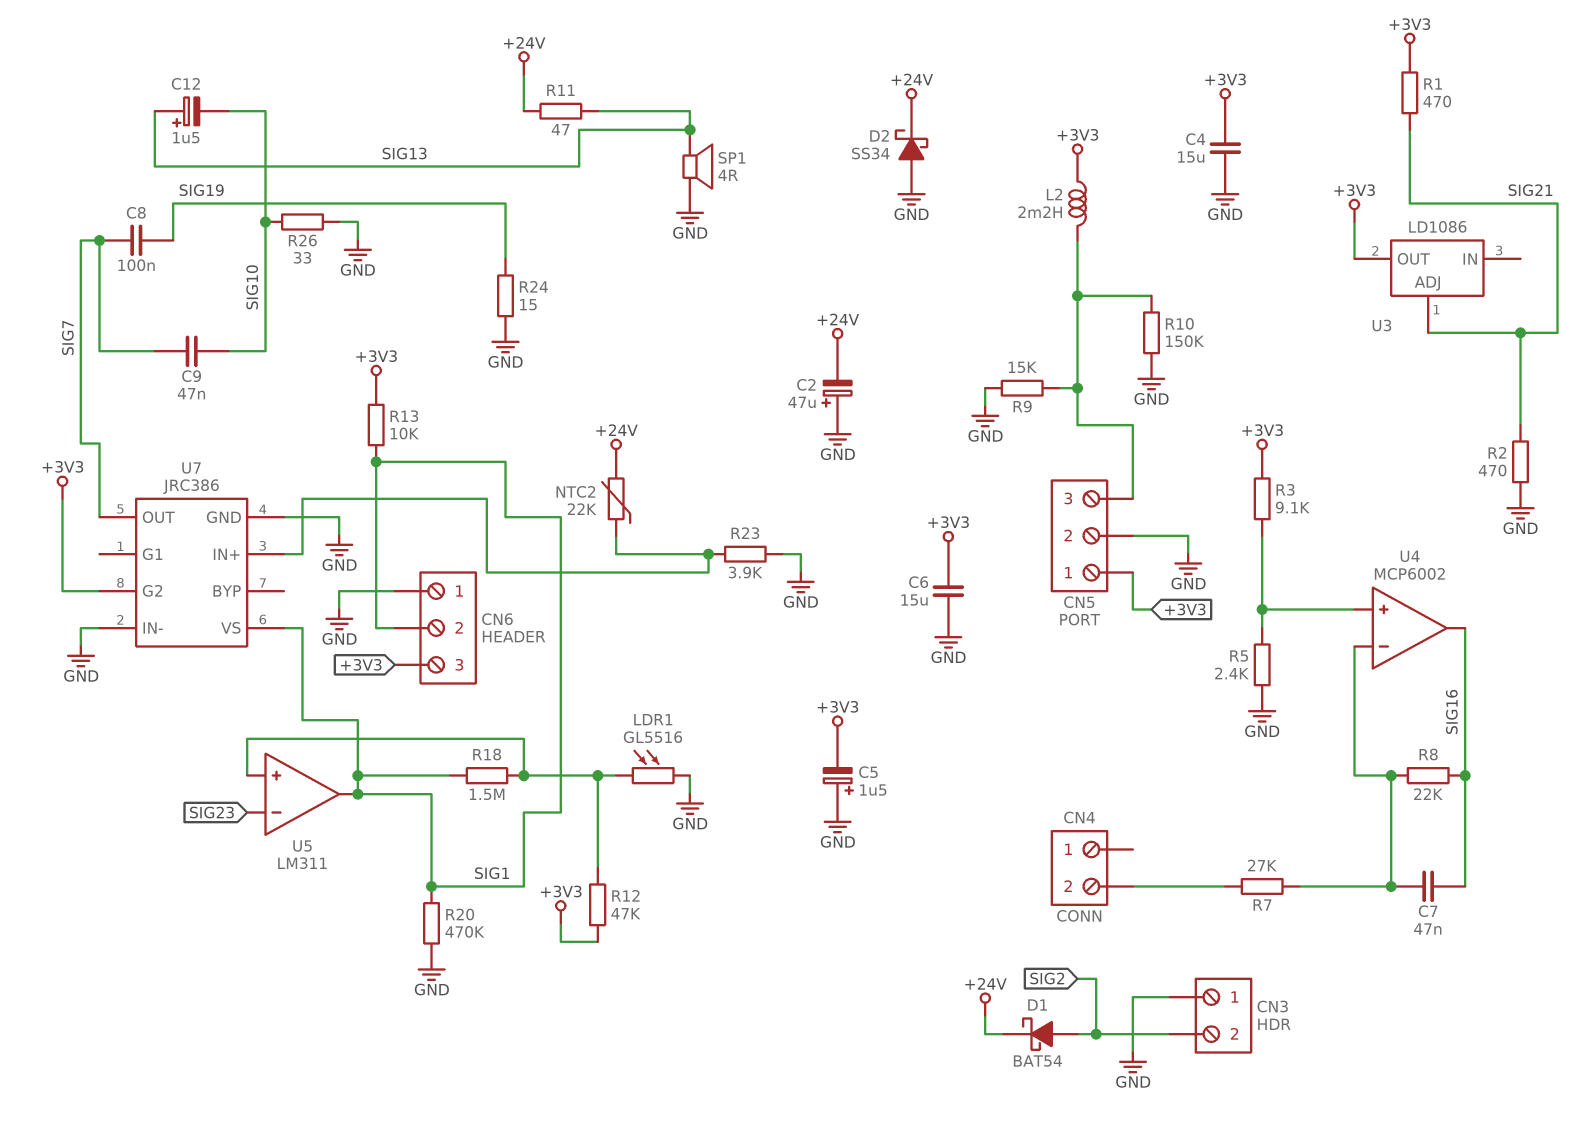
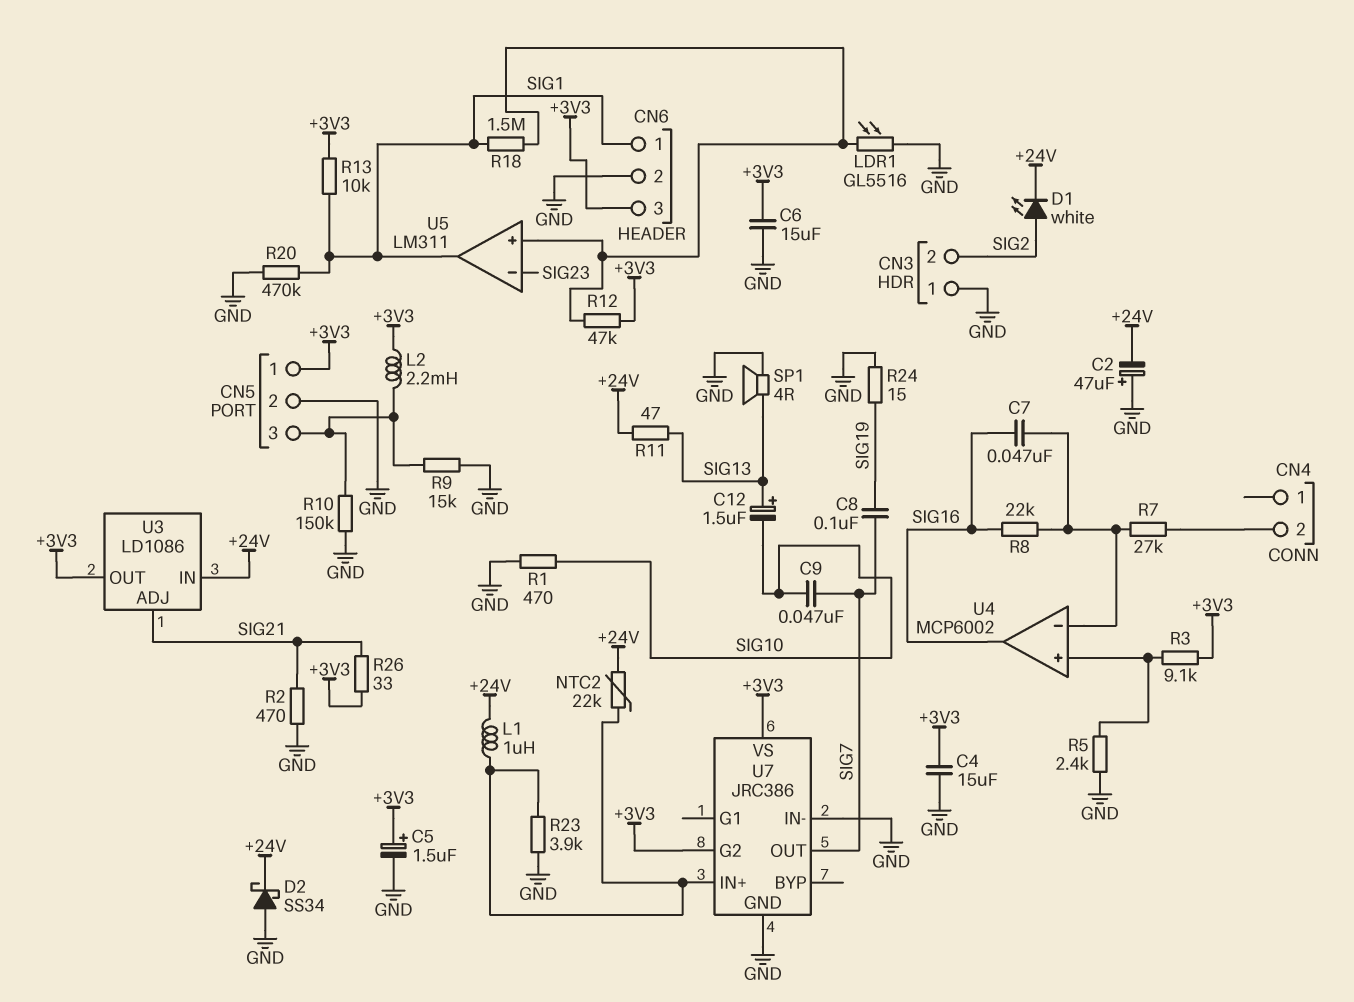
C5: 1.5uF (plus GND, minus +3V3) -> 1.5uF (plus +3V3, minus GND)
CN6 pin 1: GND -> SIG1
CN6 pin 2: SIG1 -> GND
D1: schottky BAT54 (A SIG2, K +24V) -> LED white (A SIG2, K +24V)
L1: none -> 1uH (+24V, U7/IN+)
R1: 470 (+3V3, SIG21) -> 470 (GND, SIG10)
R26: 33 (GND, SIG10) -> 33 (+3V3, SIG21)
U3 pin IN: none -> +24V
U7 pin VS: SIG1 -> +3V3

